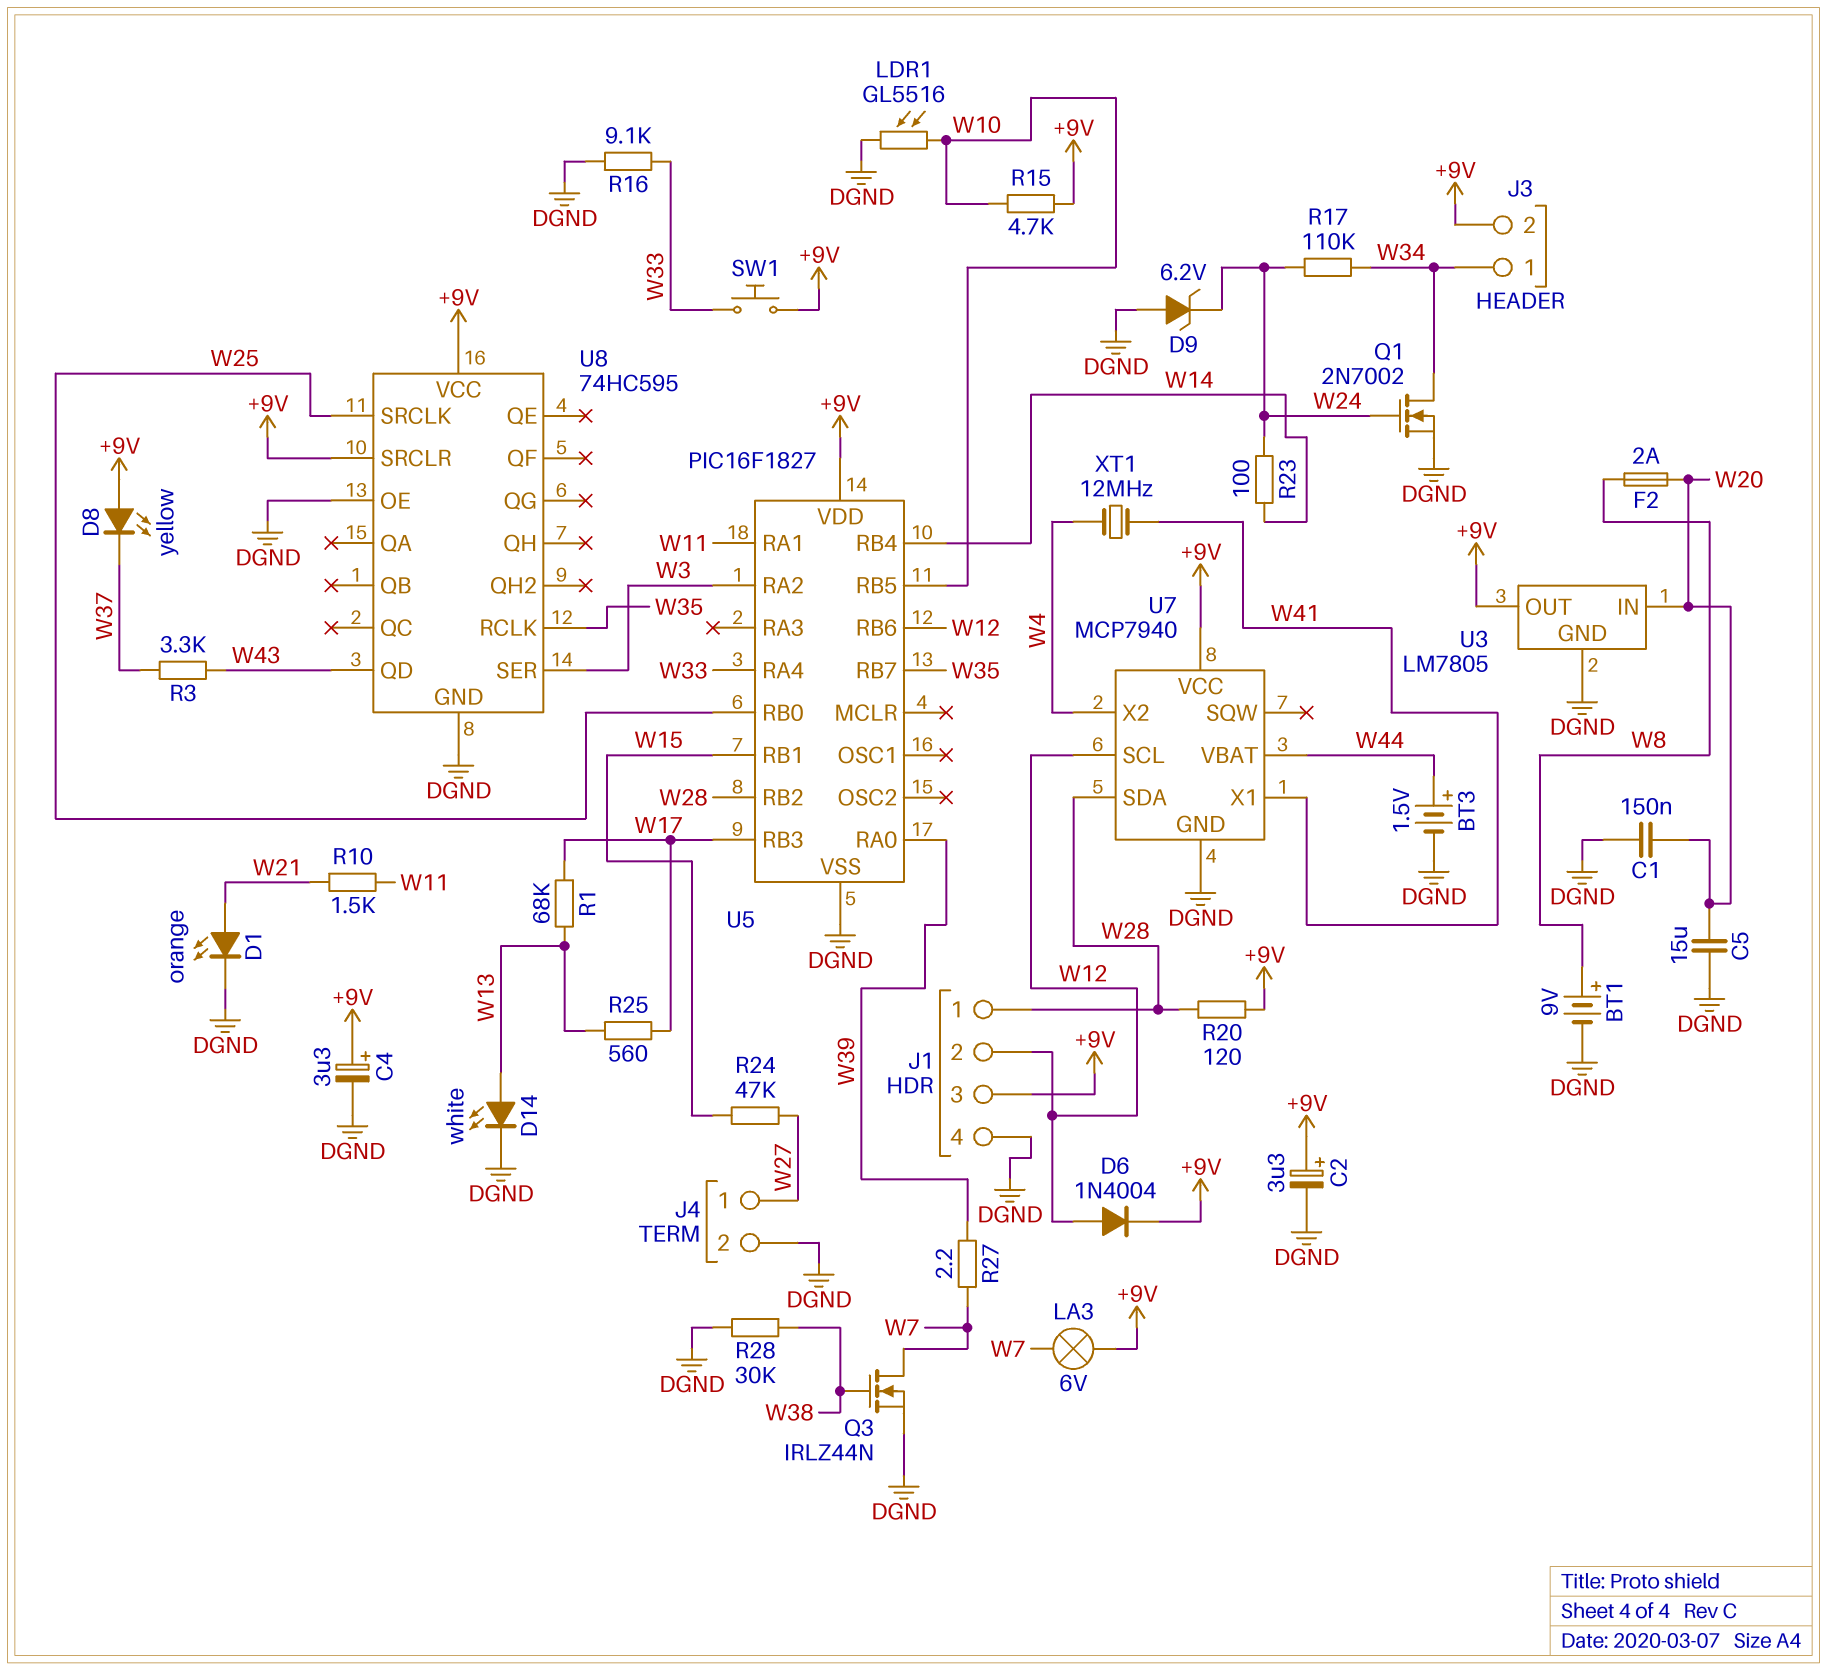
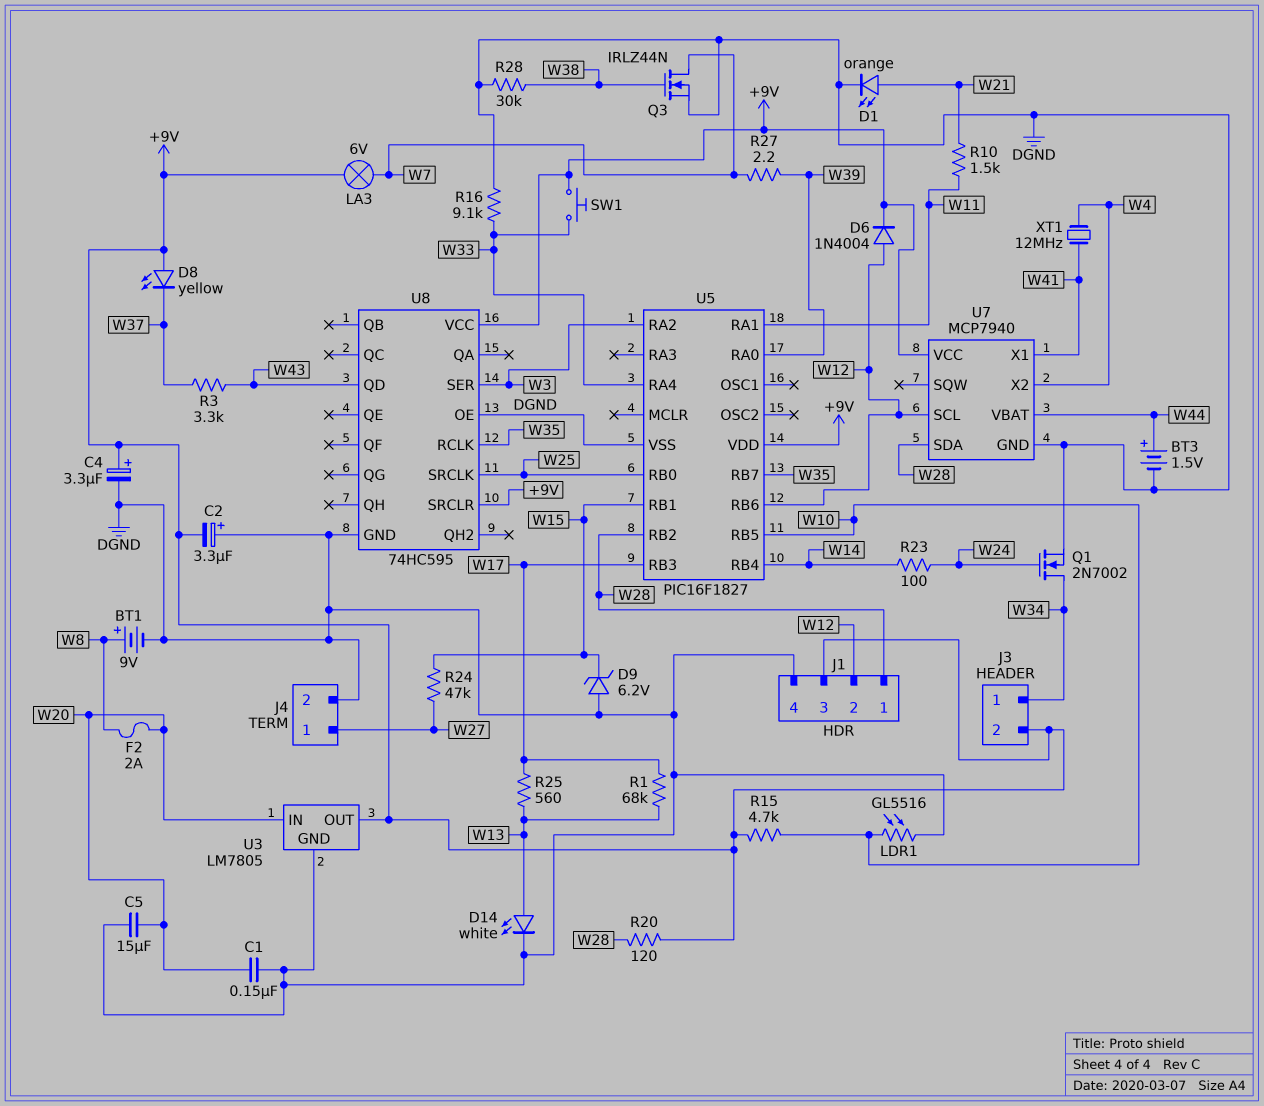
C2: 3.3uF (plus +9V, minus DGND) -> 3.3uF (plus DGND, minus +9V)
D9: zener 6.2V (A DGND, K W24) -> zener 6.2V (A DGND, K W15)
R17: 110k (W24, W34) -> none

